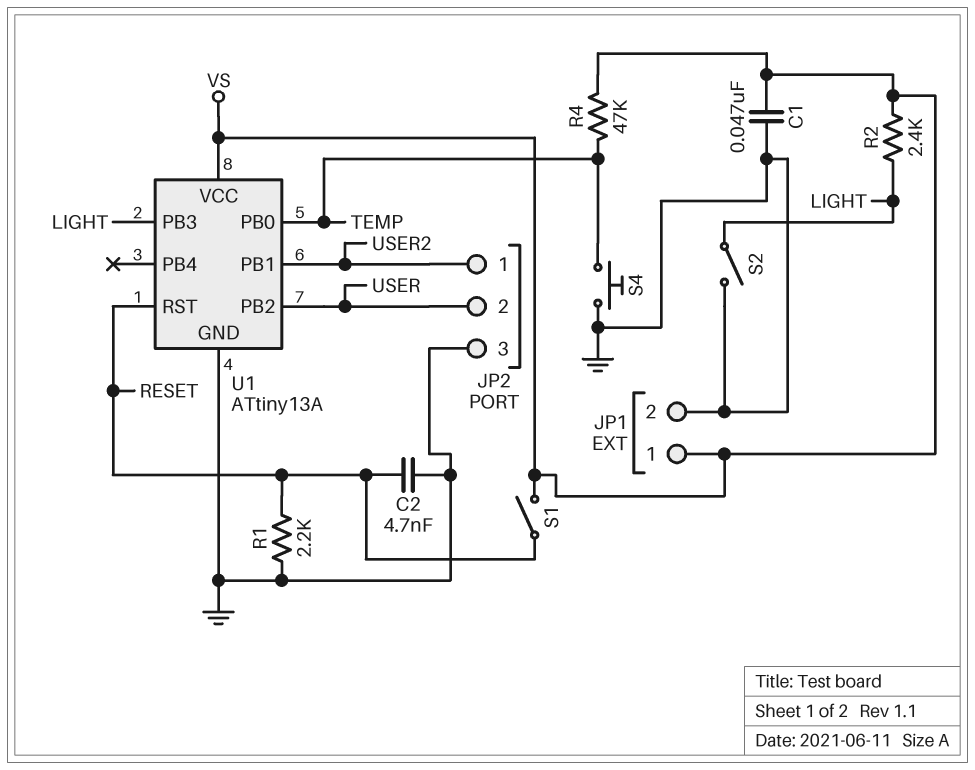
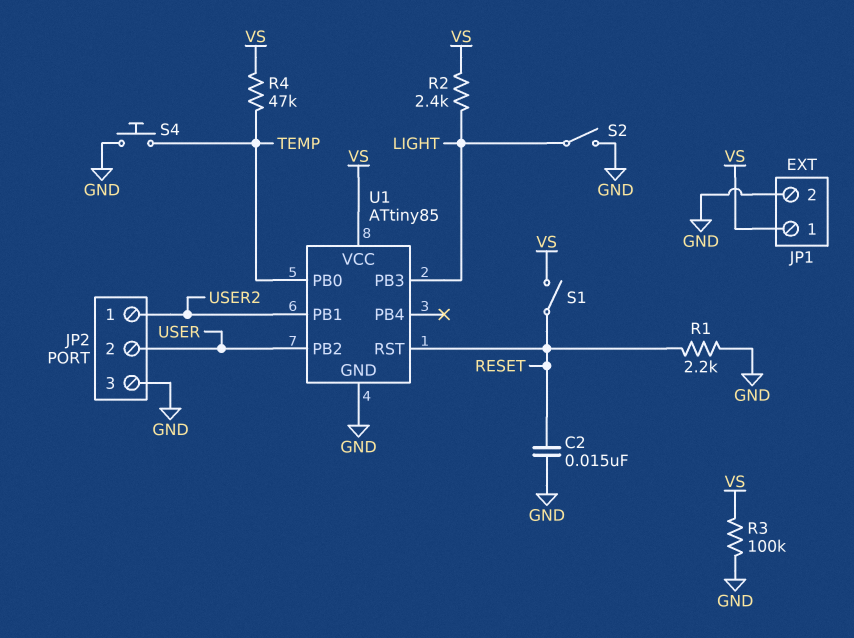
C1: 47nF (GND, VS) -> none
C2: 4.7nF (GND, RESET) -> 15nF (GND, RESET)
R3: none -> 100k (GND, VS)
U1: ATtiny13A -> ATtiny85

